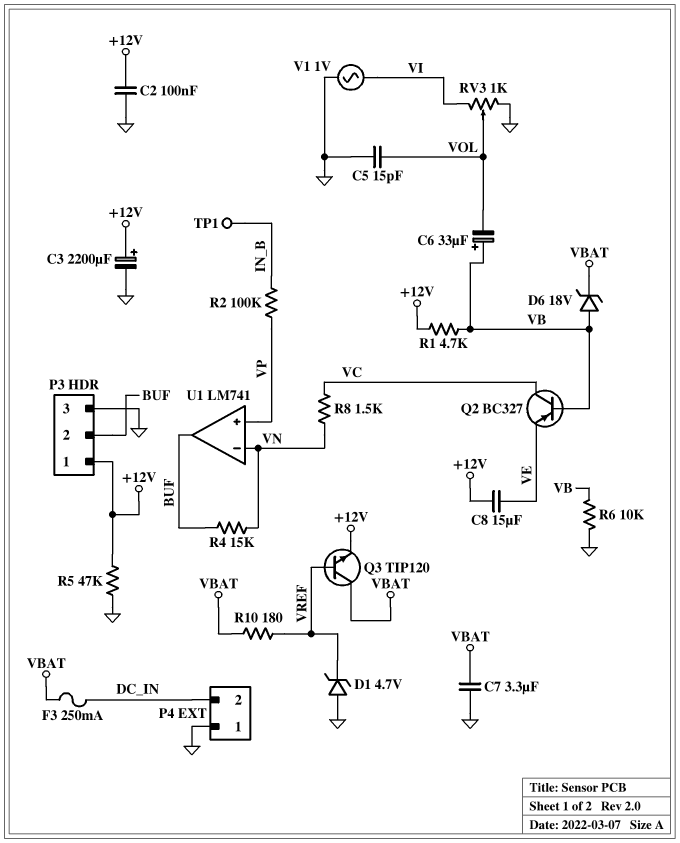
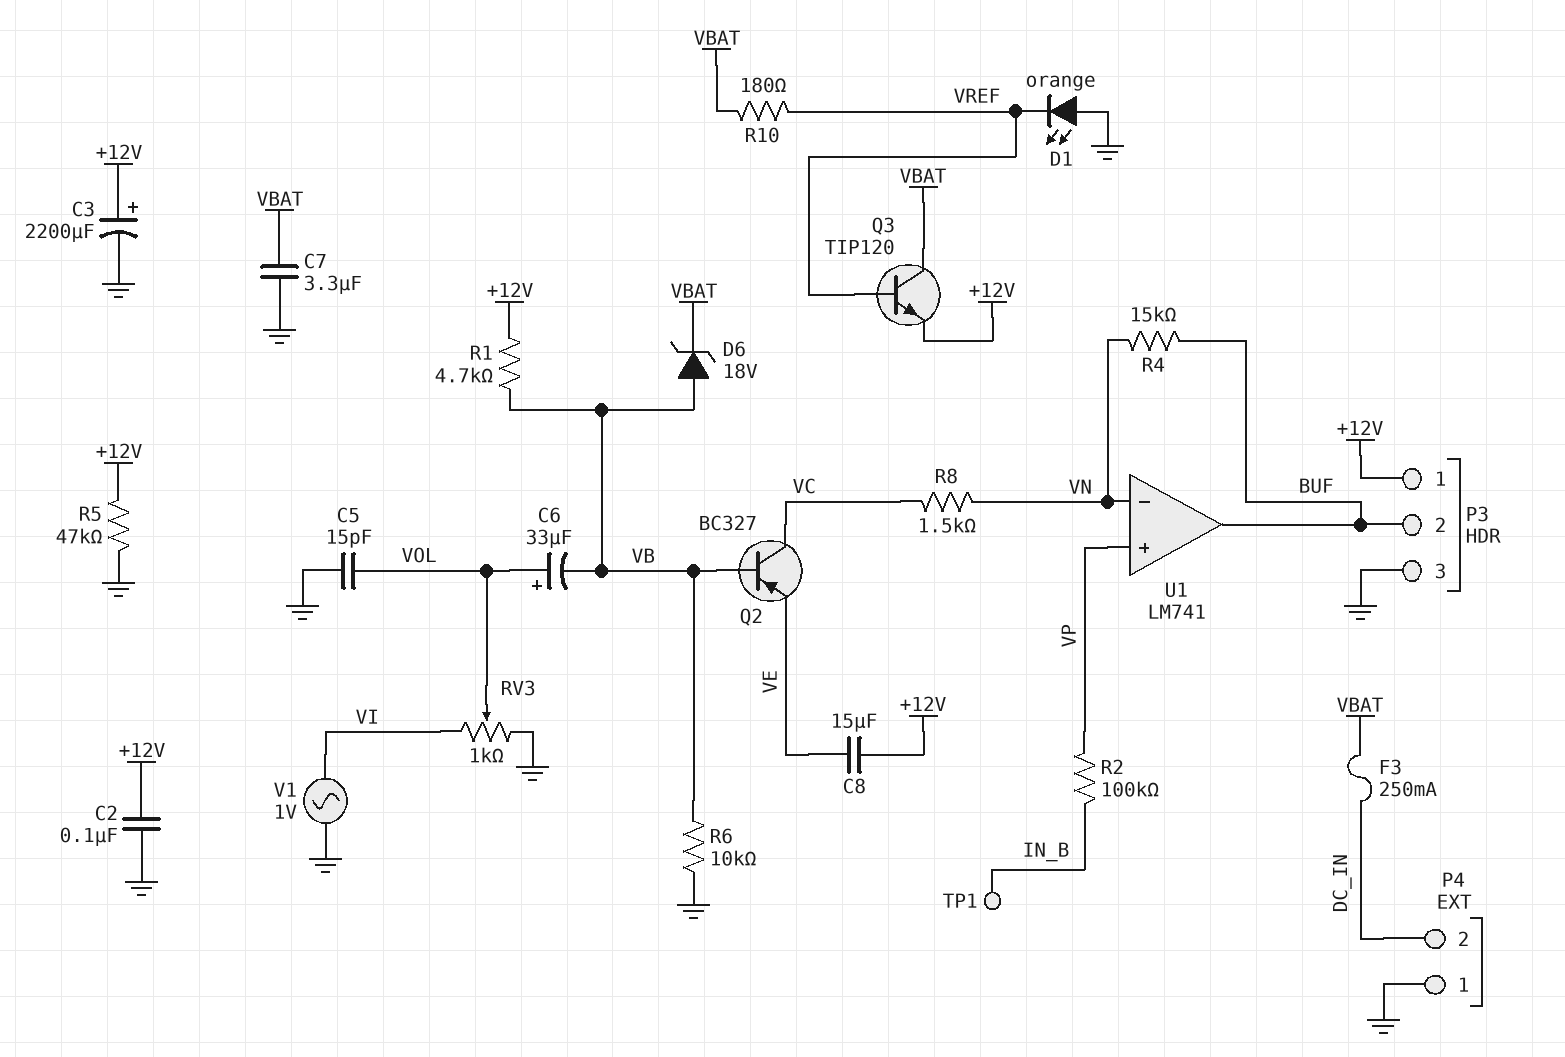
C6: 33uF (plus VB, minus VOL) -> 33uF (plus VOL, minus VB)
D1: zener 4.7V (A GND, K VREF) -> LED orange (A GND, K VREF)

